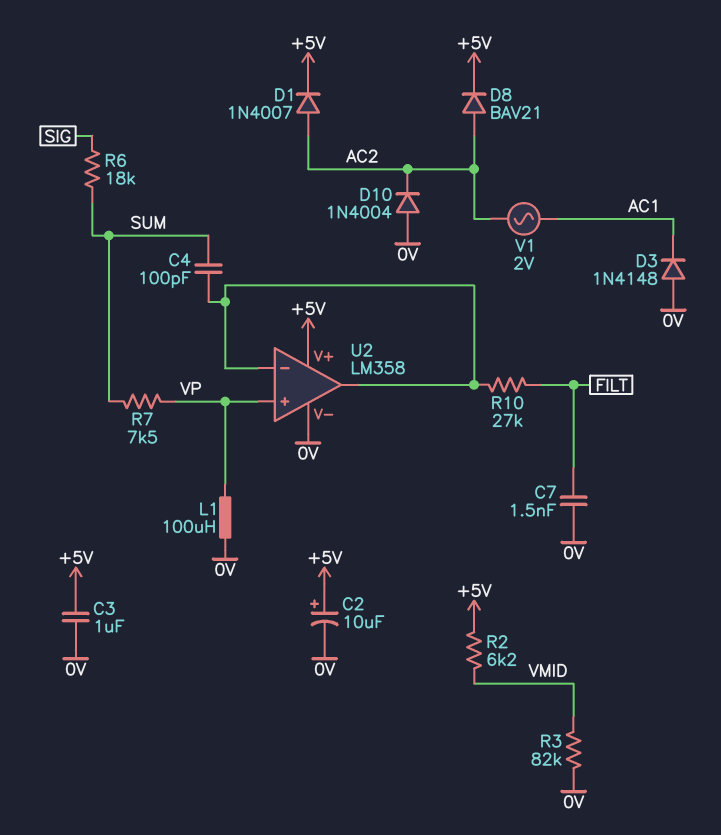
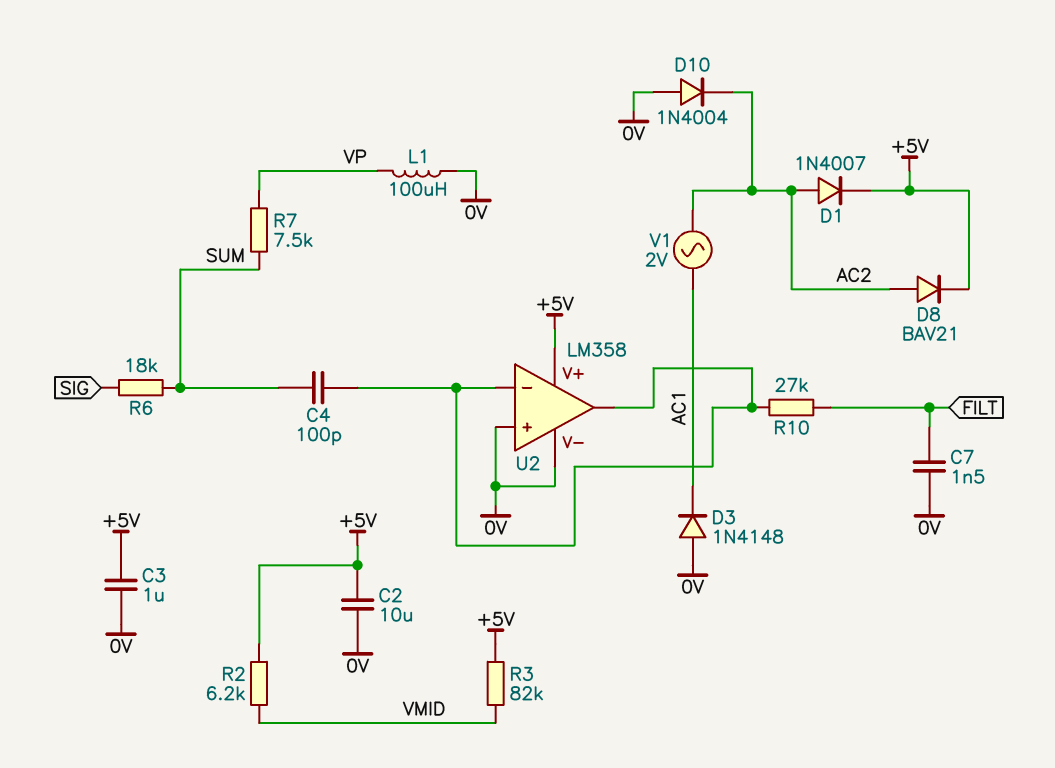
C2: 10uF (plus +5V, minus 0V) -> 10uF (+5V, 0V)
R3: 82k (0V, VMID) -> 82k (+5V, VMID)
U2 pin in+: VP -> 0V

